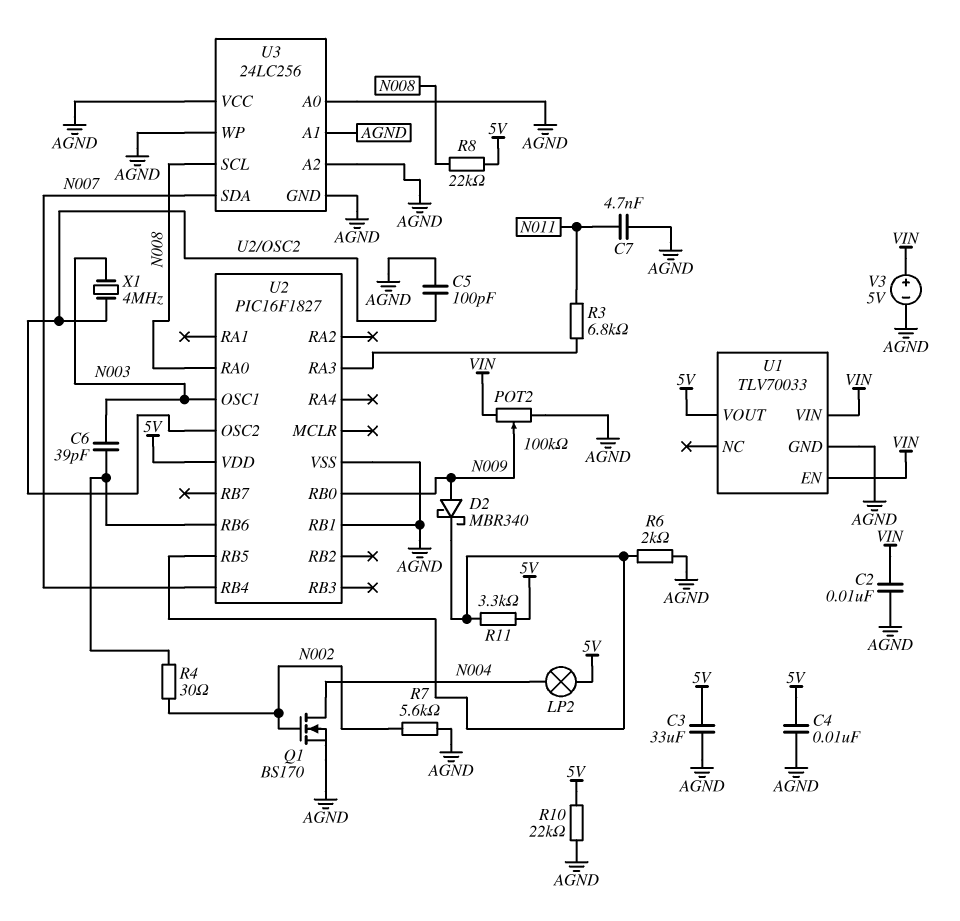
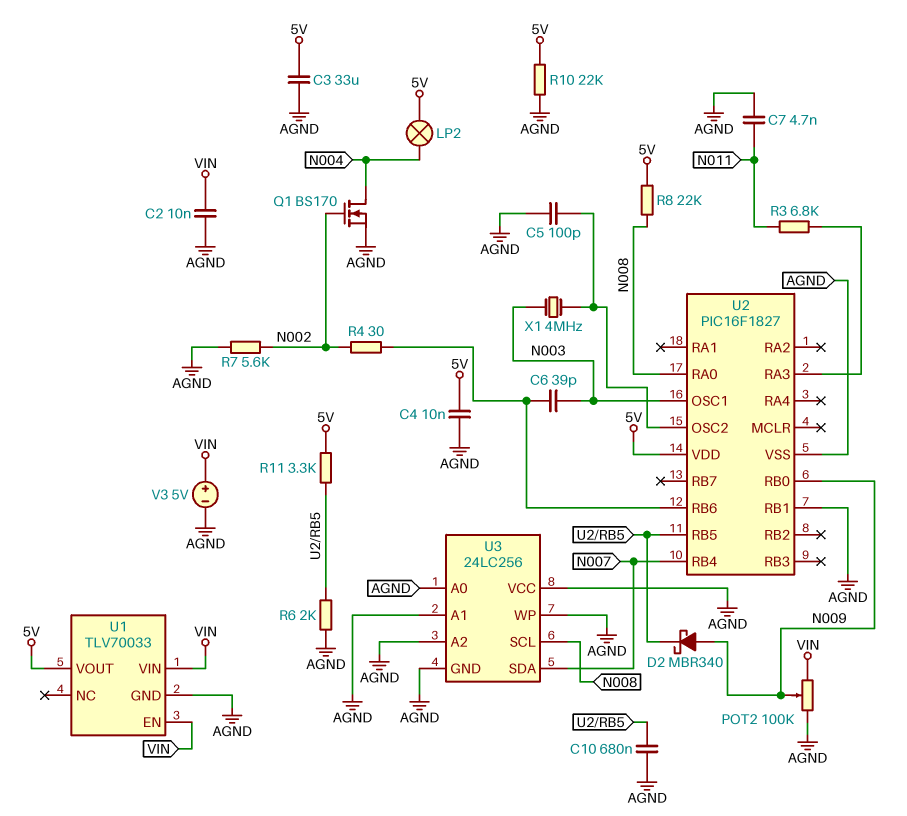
C10: none -> 680nF (AGND, U2/RB5)

